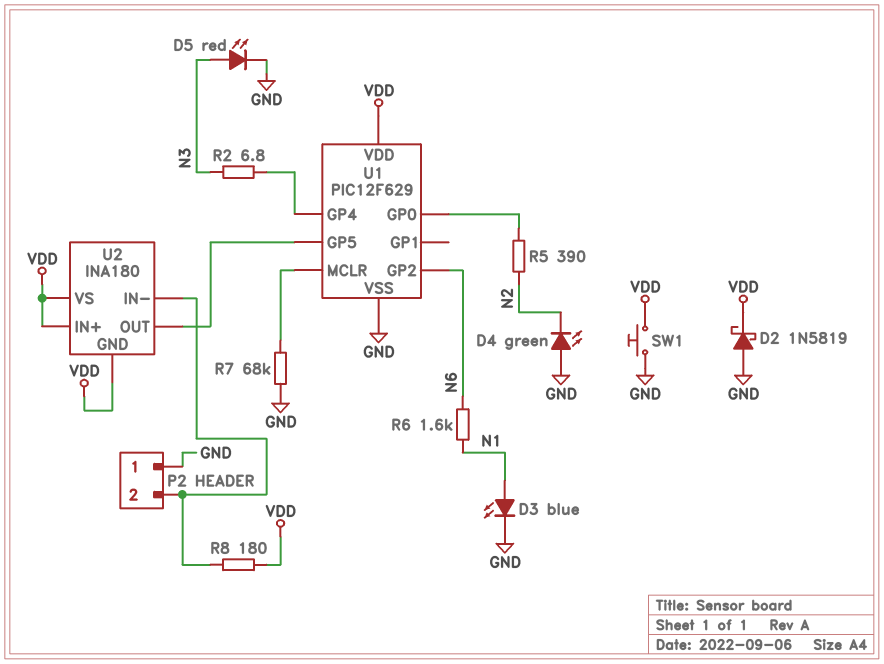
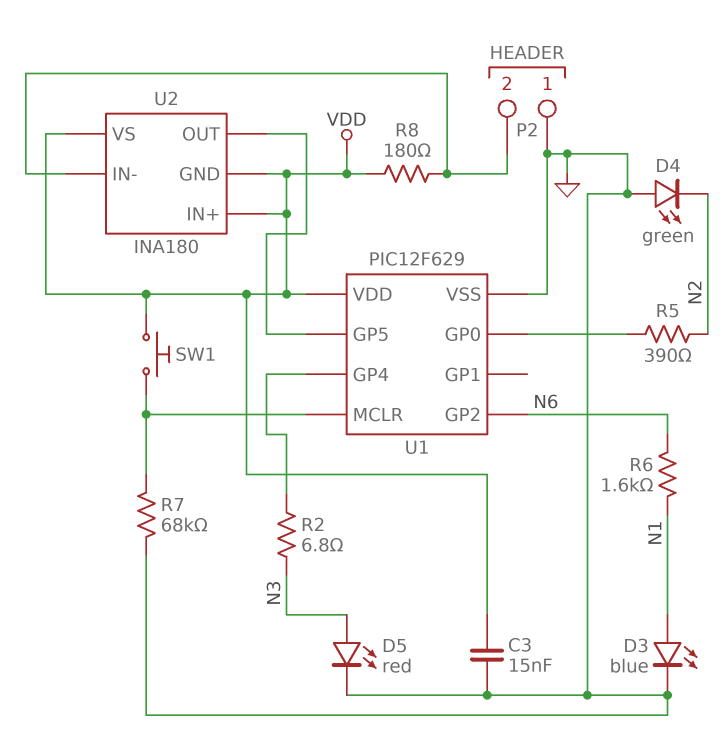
C3: none -> 15nF (GND, VDD)
D2: schottky 1N5819 (A GND, K VDD) -> none
SW1: button (GND, VDD) -> button (U1/MCLR, VDD)

